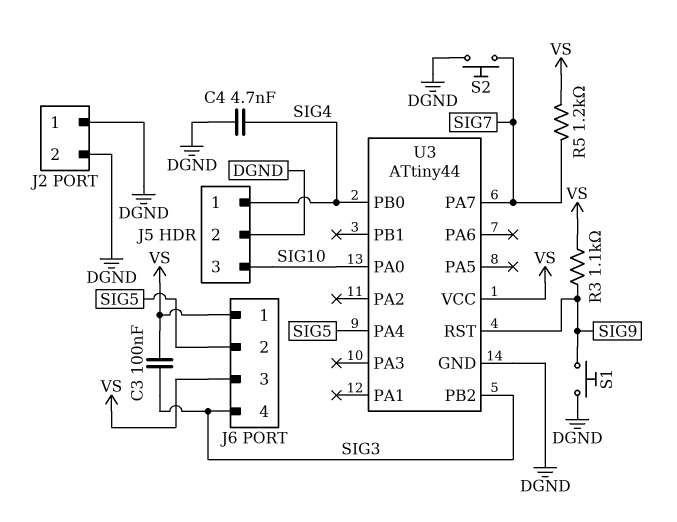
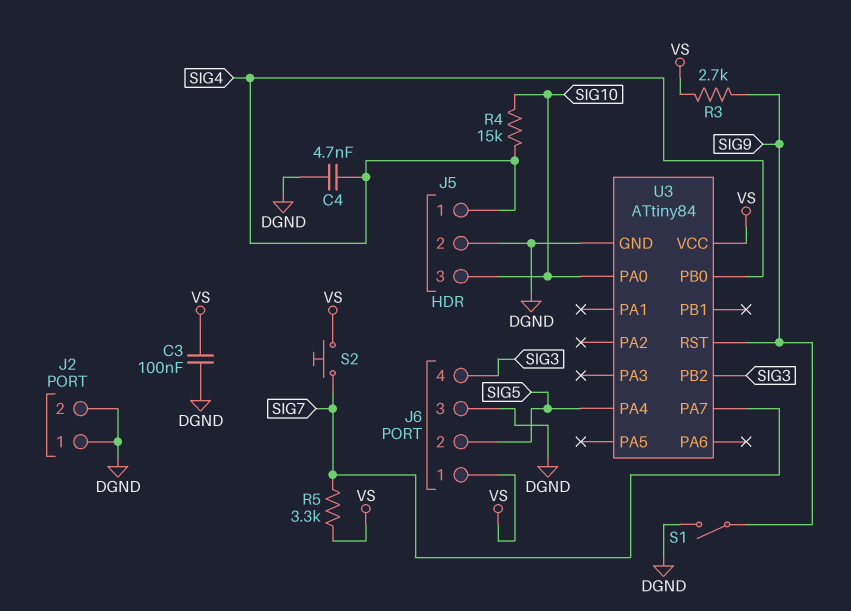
C3: 100nF (SIG3, VS) -> 100nF (DGND, VS)
J6 pin 3: VS -> DGND
R3: 1.1k (SIG9, VS) -> 2.7k (SIG9, VS)
R4: none -> 15k (SIG4, SIG10)
R5: 1.2k (SIG7, VS) -> 3.3k (SIG7, VS)
S1: button (DGND, SIG9) -> switch (DGND, SIG9)
S2: button (DGND, SIG7) -> button (SIG7, VS)
U3: ATtiny44 -> ATtiny84

